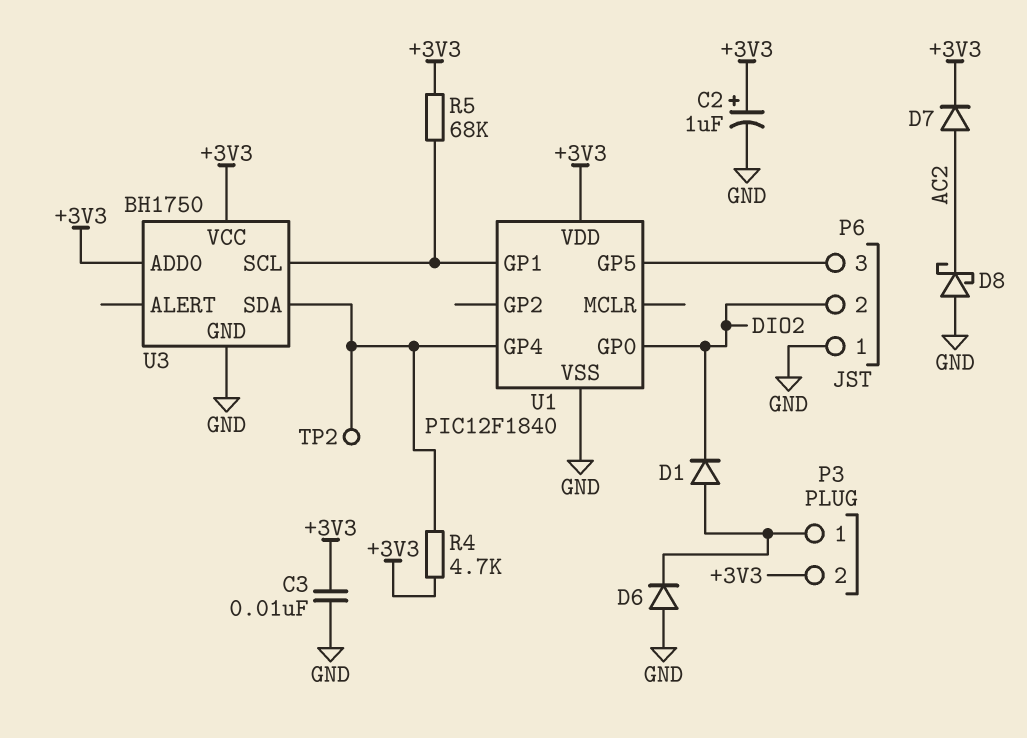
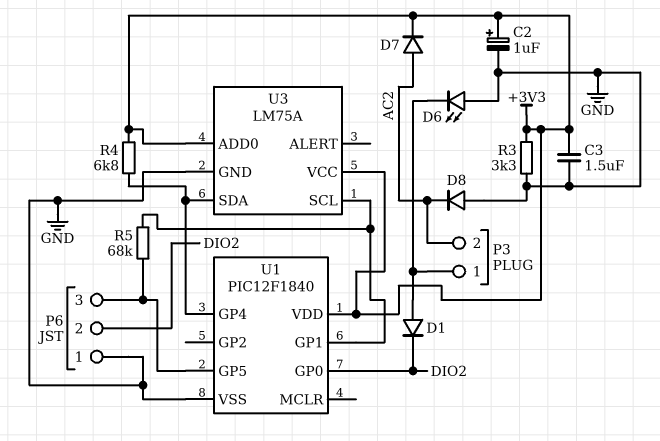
C3: 10nF (+3V3, GND) -> 1.5uF (+3V3, GND)
D6: diode (A GND, K P3/1) -> LED (A GND, K P3/1)
D8: schottky (A GND, K AC2) -> diode (A GND, K AC2)
P3 pin 2: +3V3 -> AC2
R3: none -> 3.3k (+3V3, GND)
R4: 4.7k (+3V3, U1/GP4) -> 6.8k (+3V3, U1/GP4)
R5: 68k (+3V3, U1/GP1) -> 68k (P6/3, U1/GP1)
TP2: test point (U1/GP4) -> none
U3: BH1750 -> LM75A

